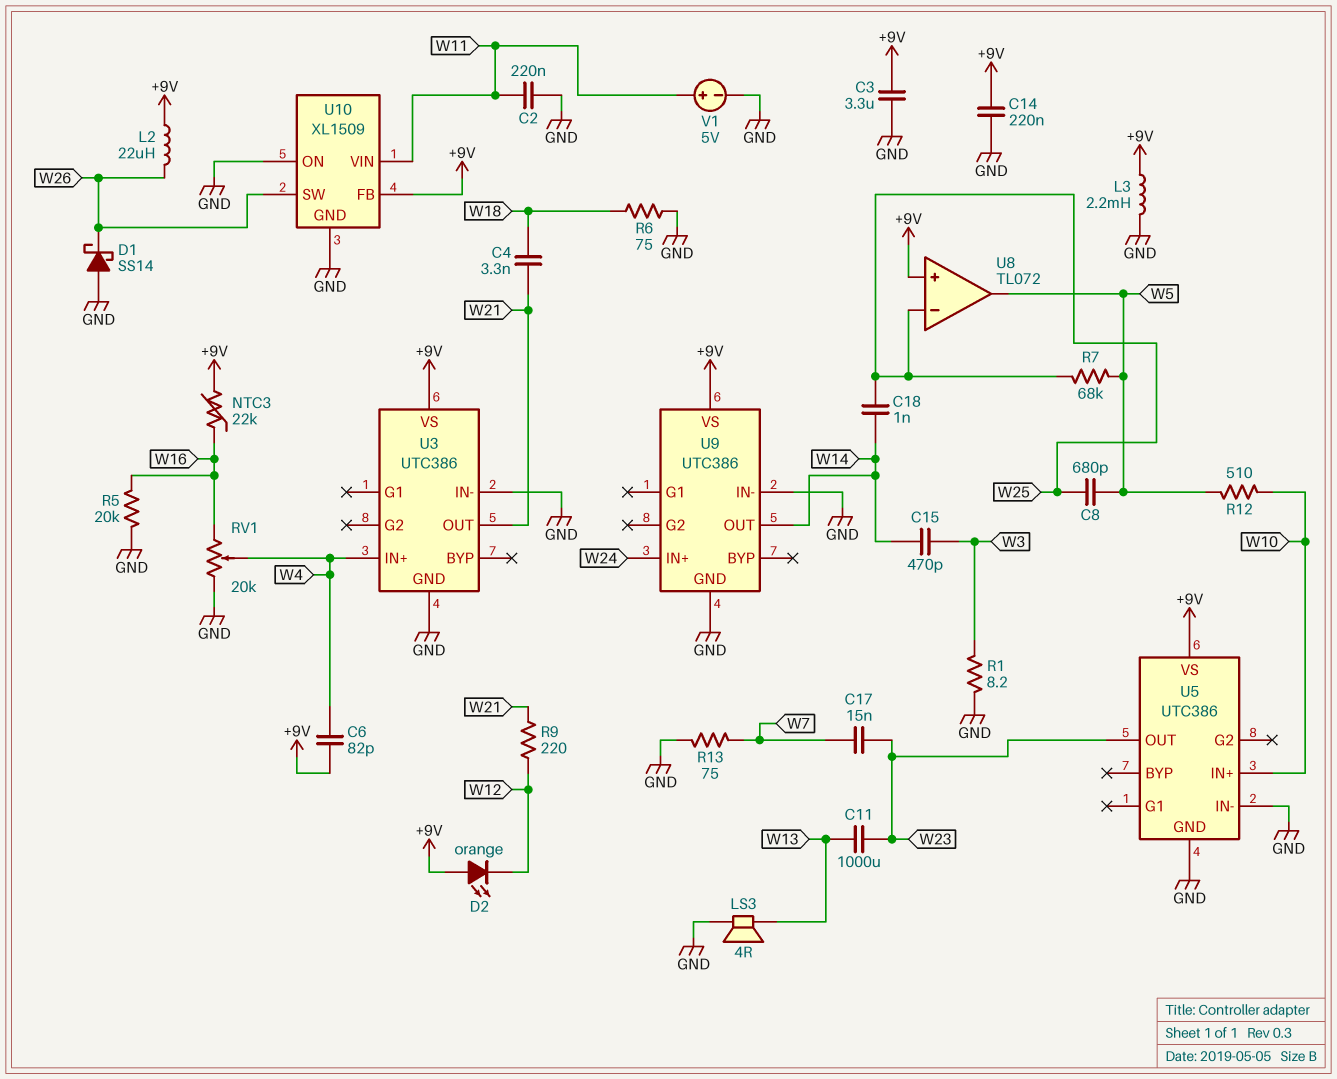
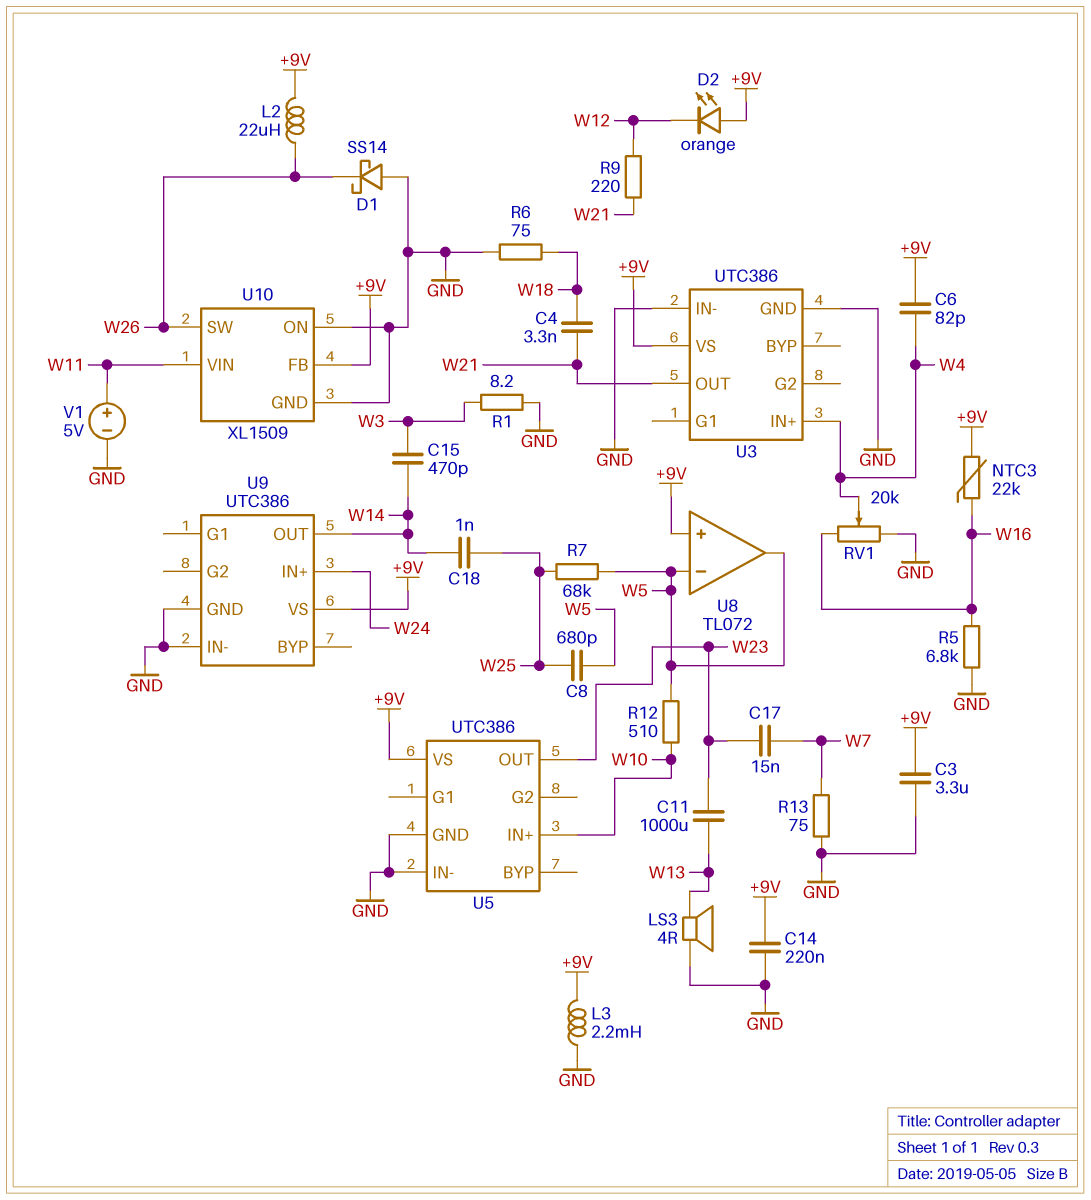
C2: 220nF (GND, W11) -> none
R5: 20k (GND, W16) -> 6.8k (GND, W16)
U8 pin in-: W25 -> W5

